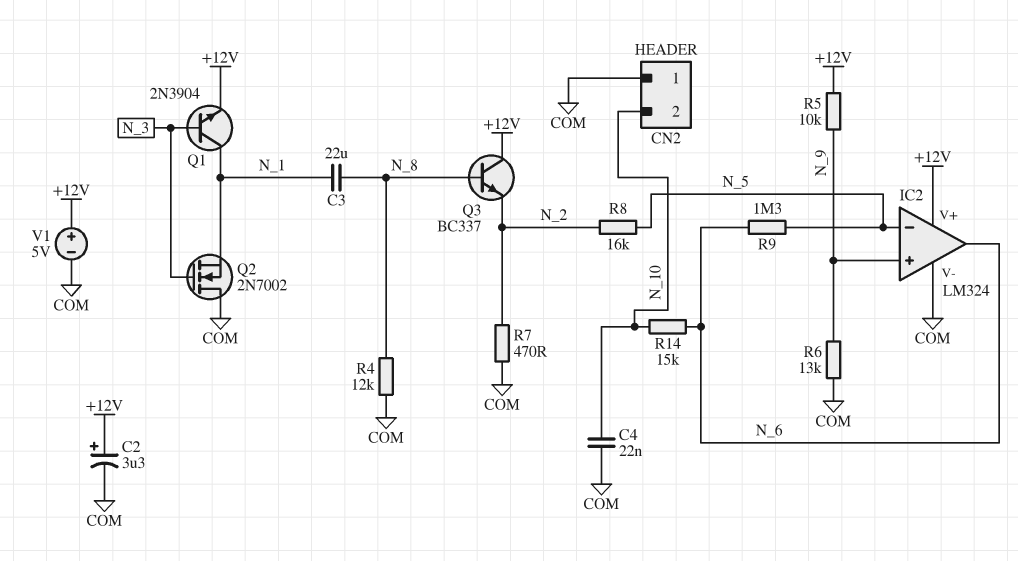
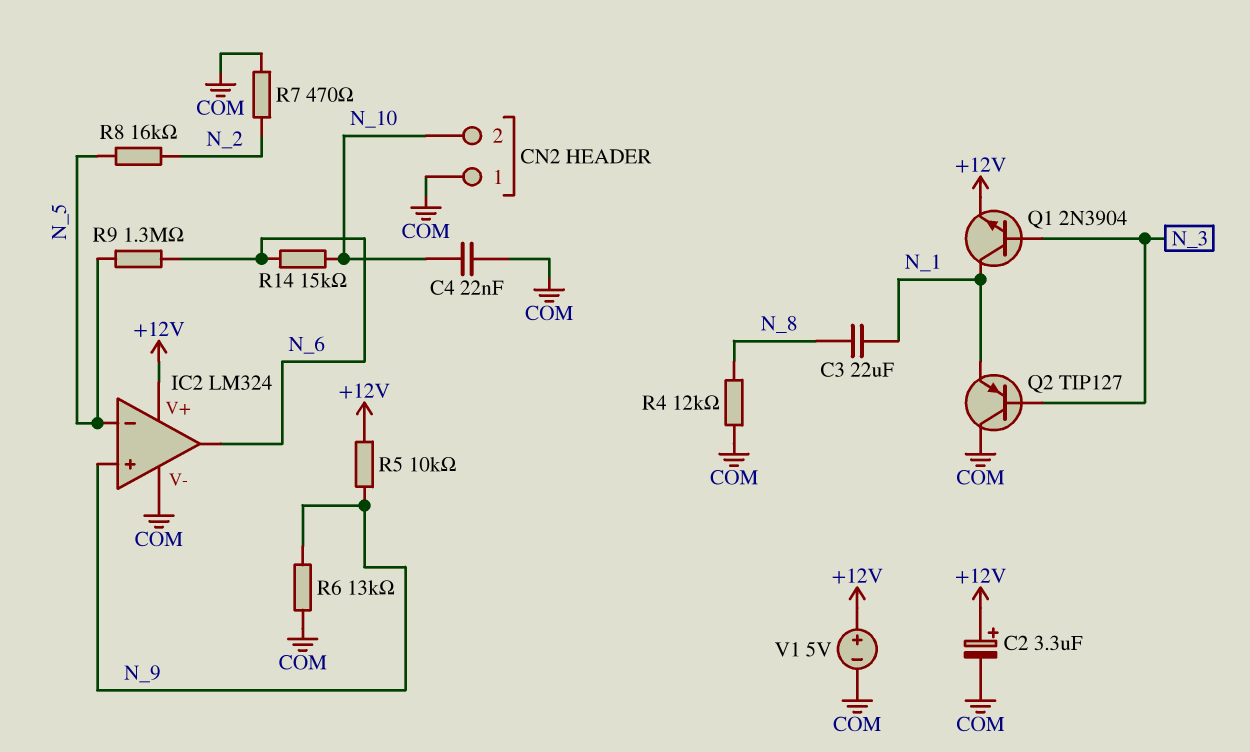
Q2: NMOS 2N7002 (G N_3, D COM, S N_1) -> PNP TIP127 (B N_3, C COM, E N_1)
Q3: NPN BC337 (B N_8, C +12V, E N_2) -> none

